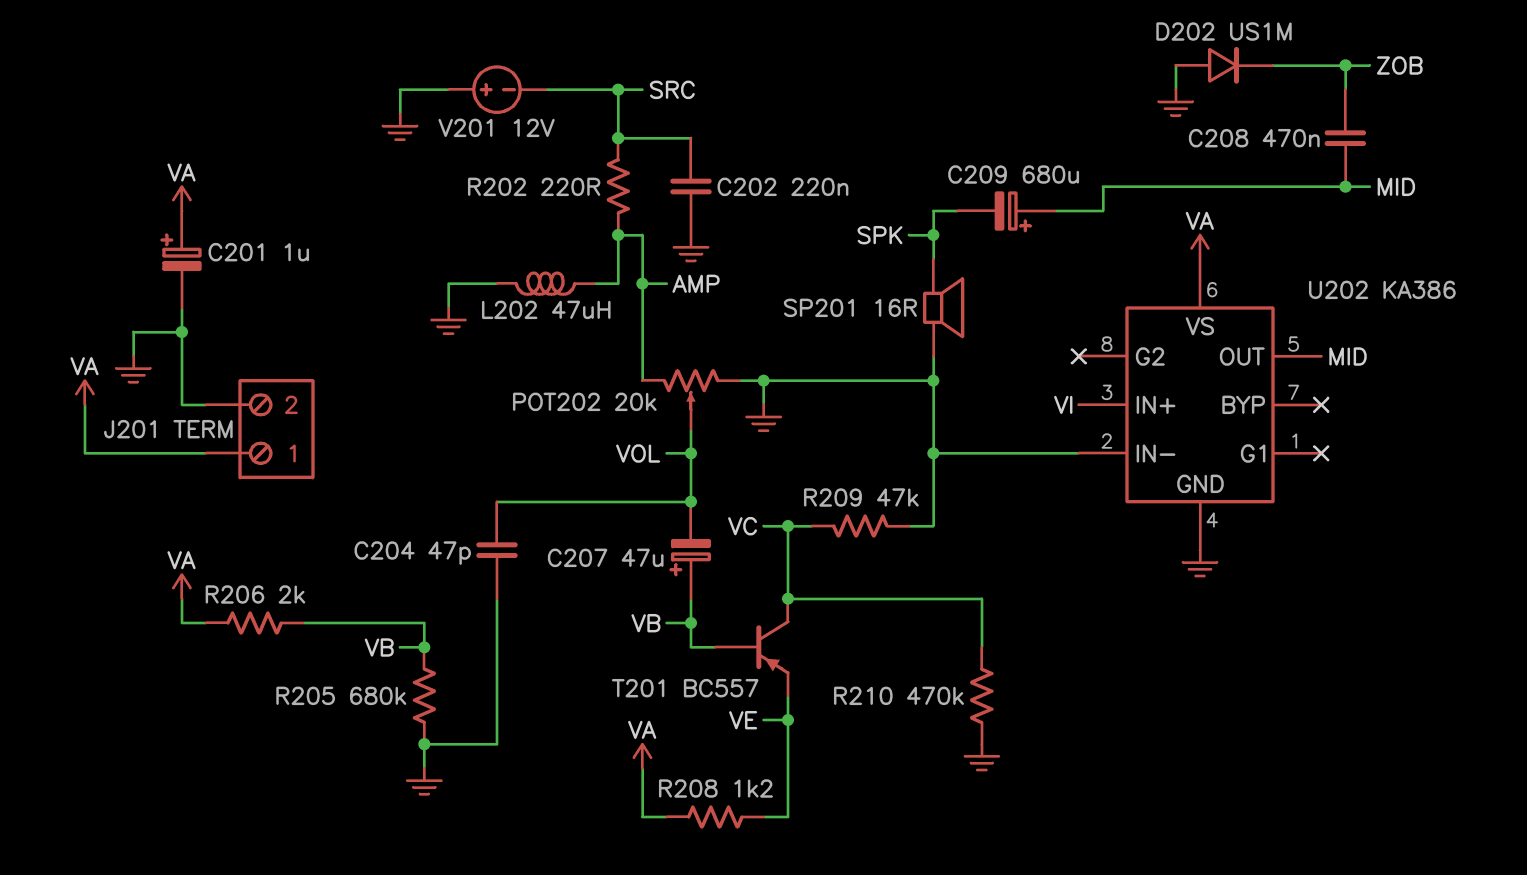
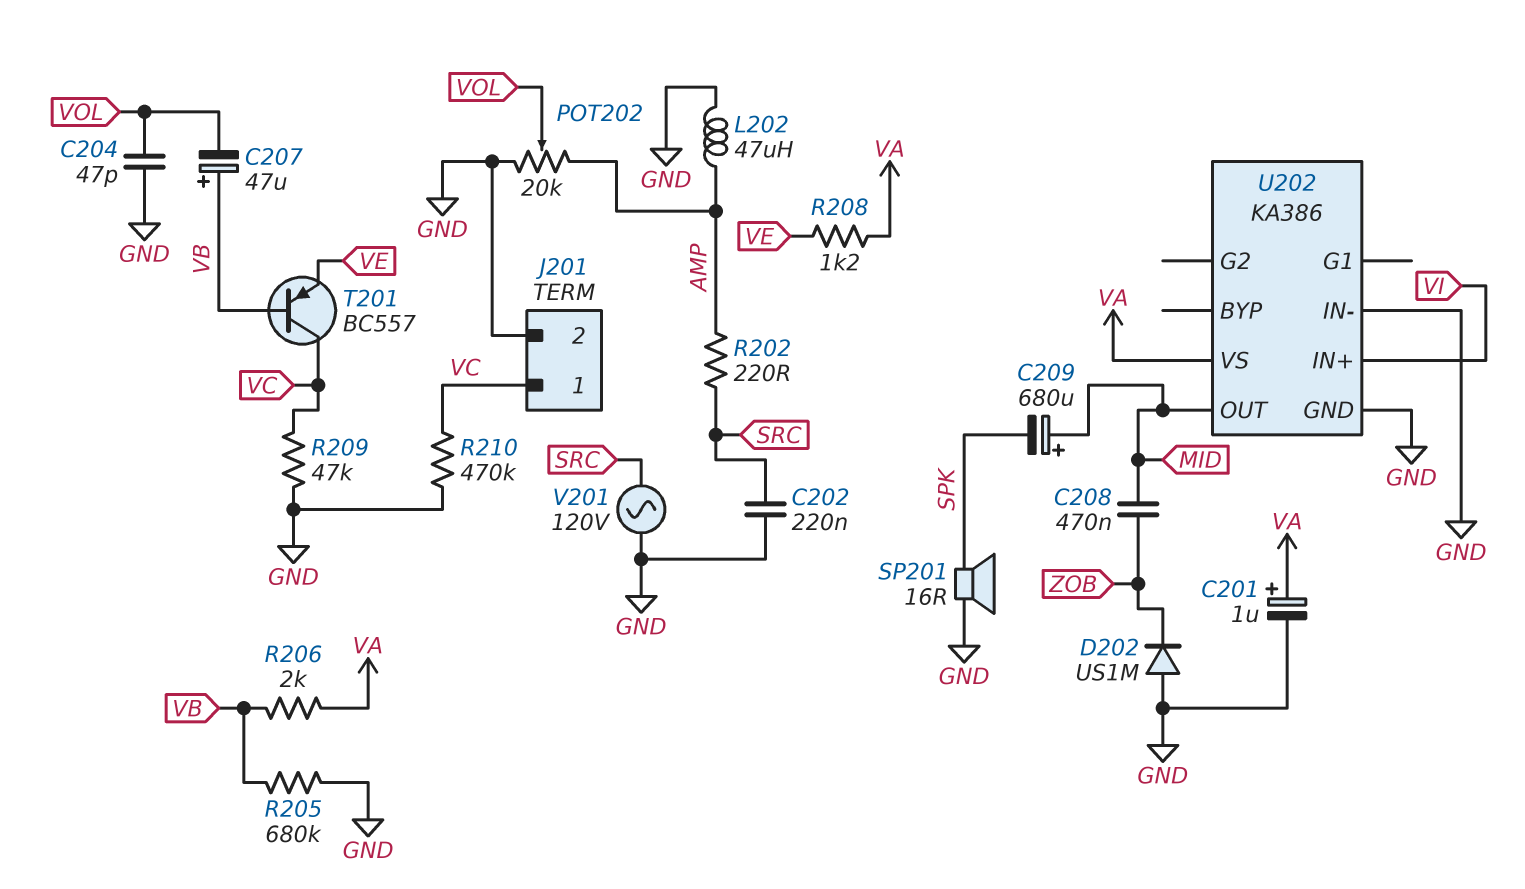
J201 pin 1: VA -> VC
V201: 12V (plus GND, minus SRC) -> AC 120V (GND, SRC)

